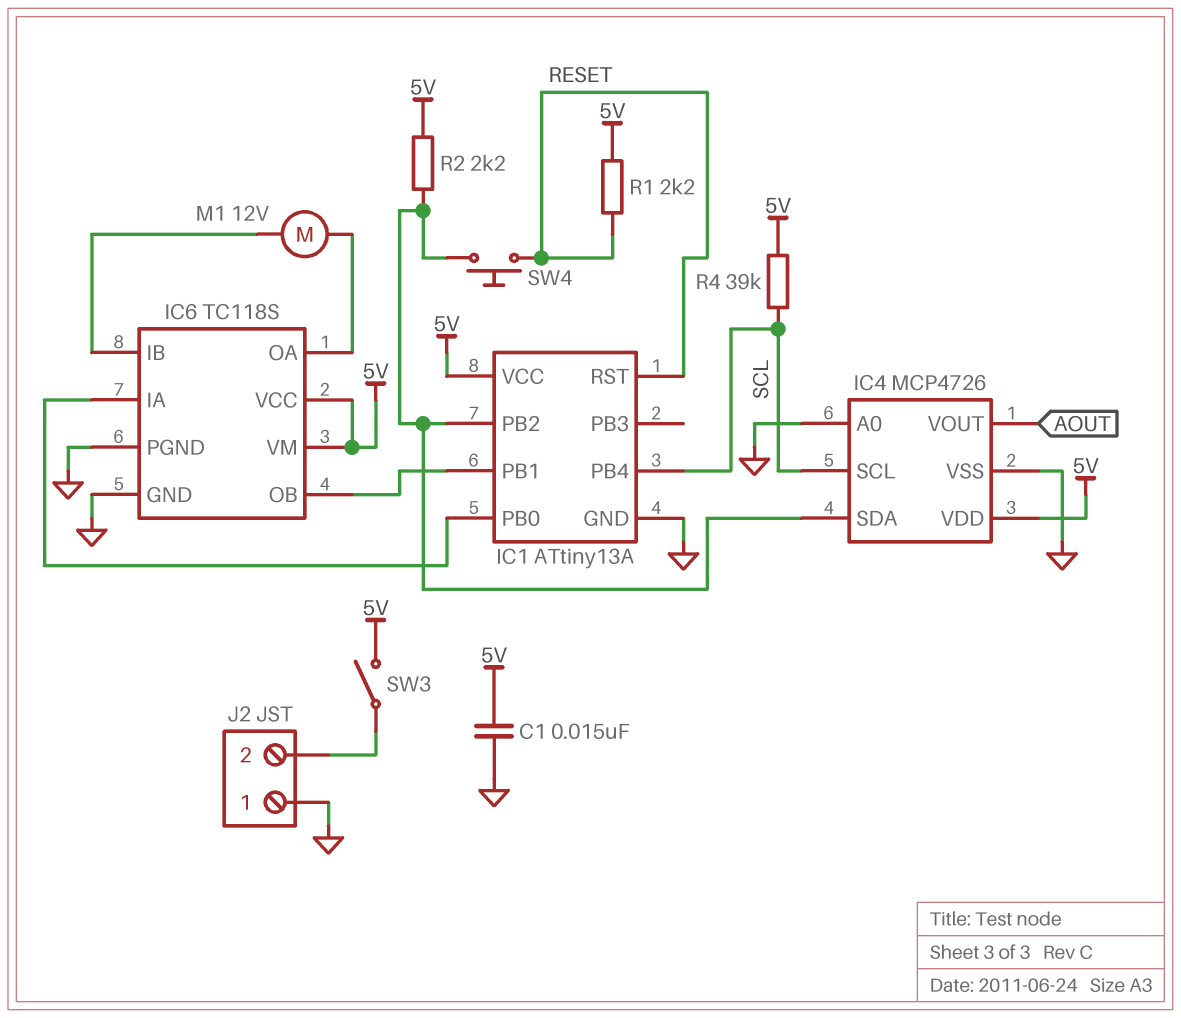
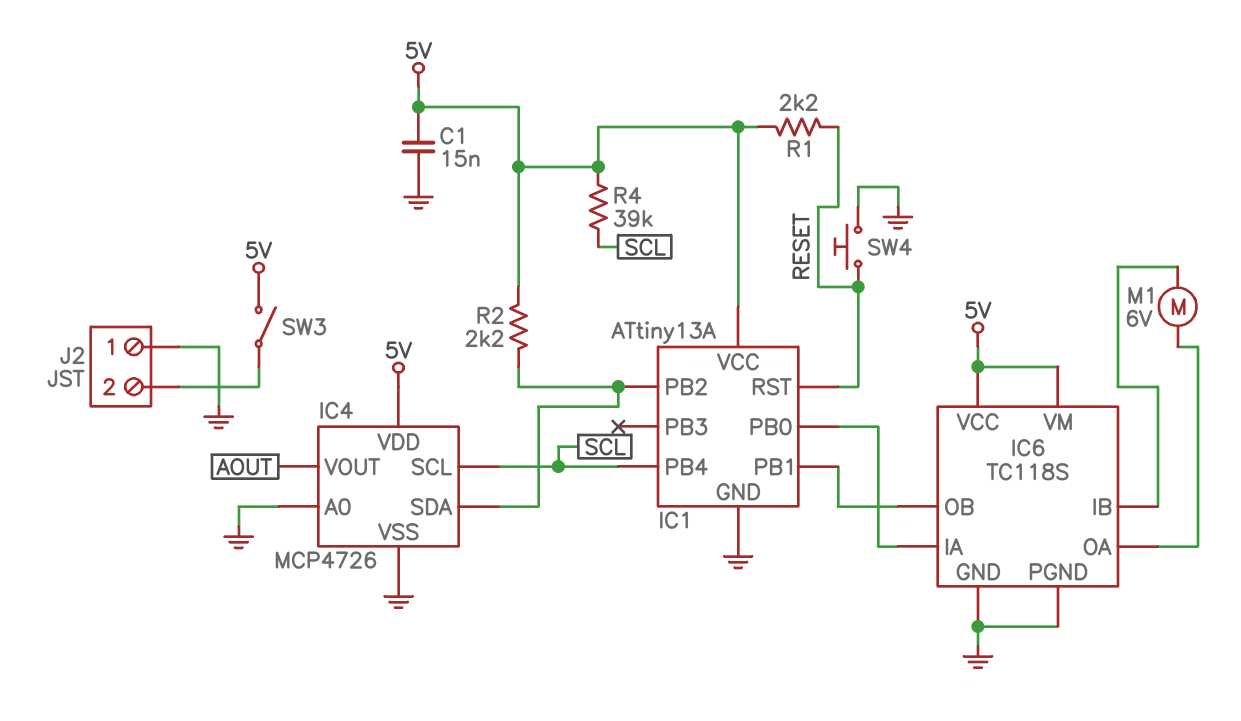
M1: motor 12V (IC6/IB, IC6/OA) -> motor 6V (IC6/IB, IC6/OA)
SW4: button (IC1/PB2, RESET) -> button (GND, RESET)

